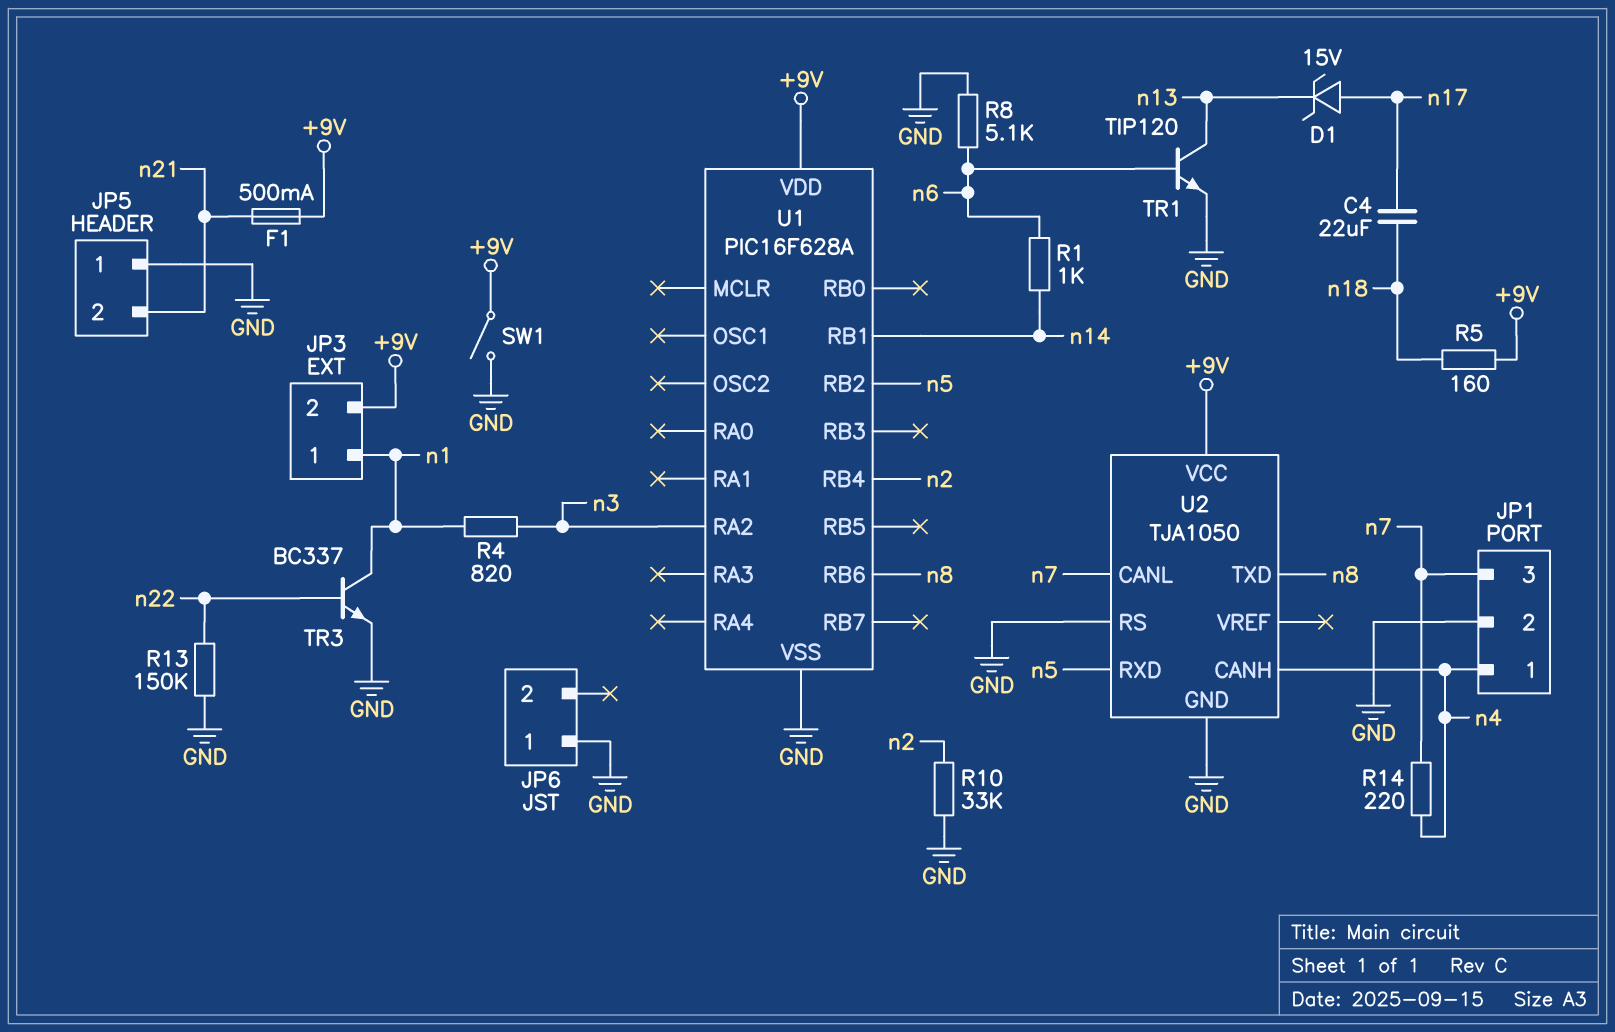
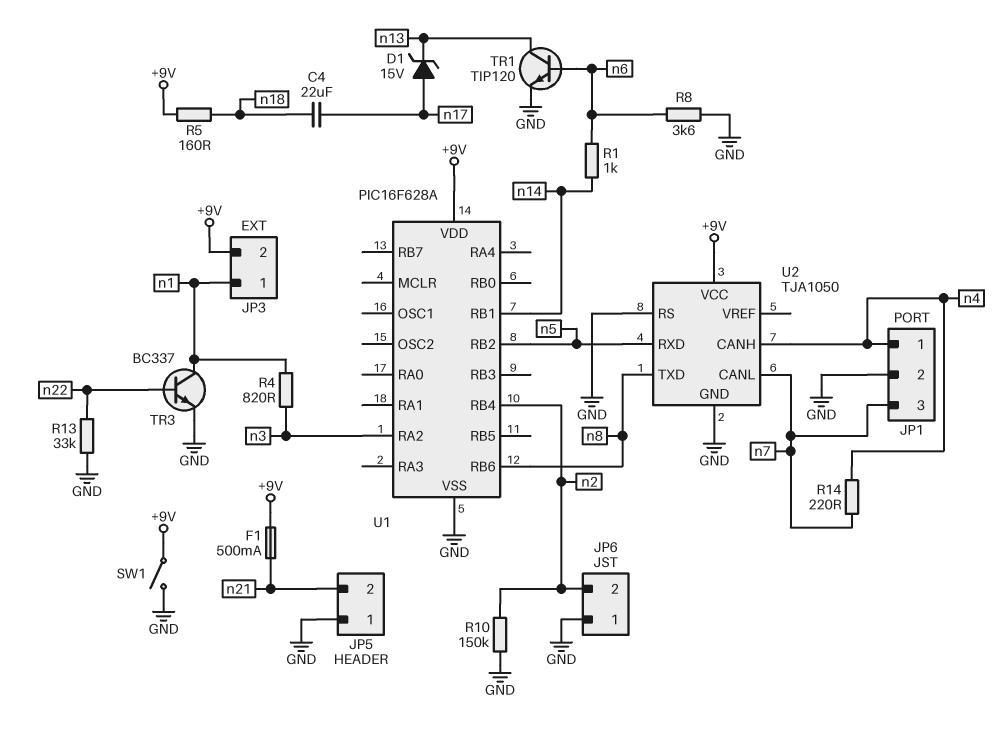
JP6 pin 2: none -> n2
R8: 5.1k (GND, n6) -> 3.6k (GND, n6)
R10: 33k (GND, n2) -> 150k (GND, n2)
R13: 150k (GND, n22) -> 33k (GND, n22)

